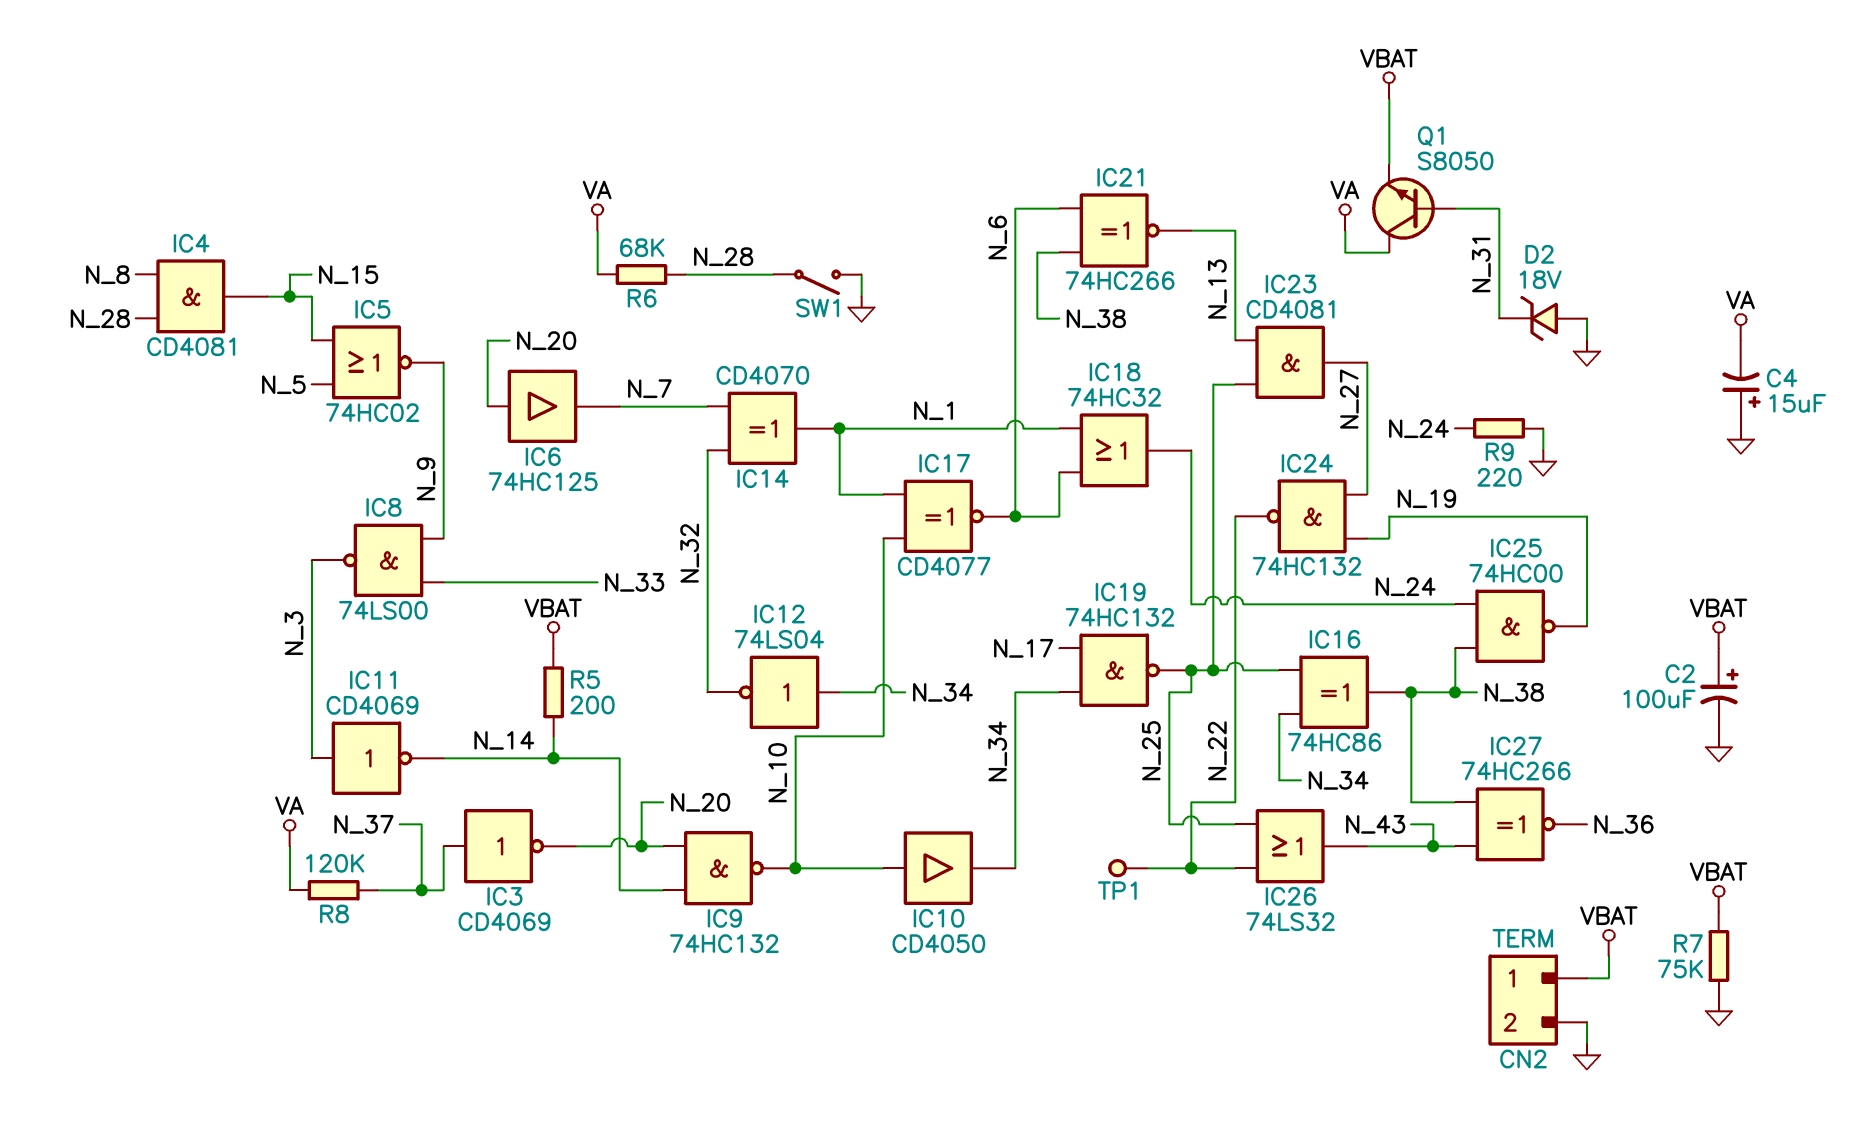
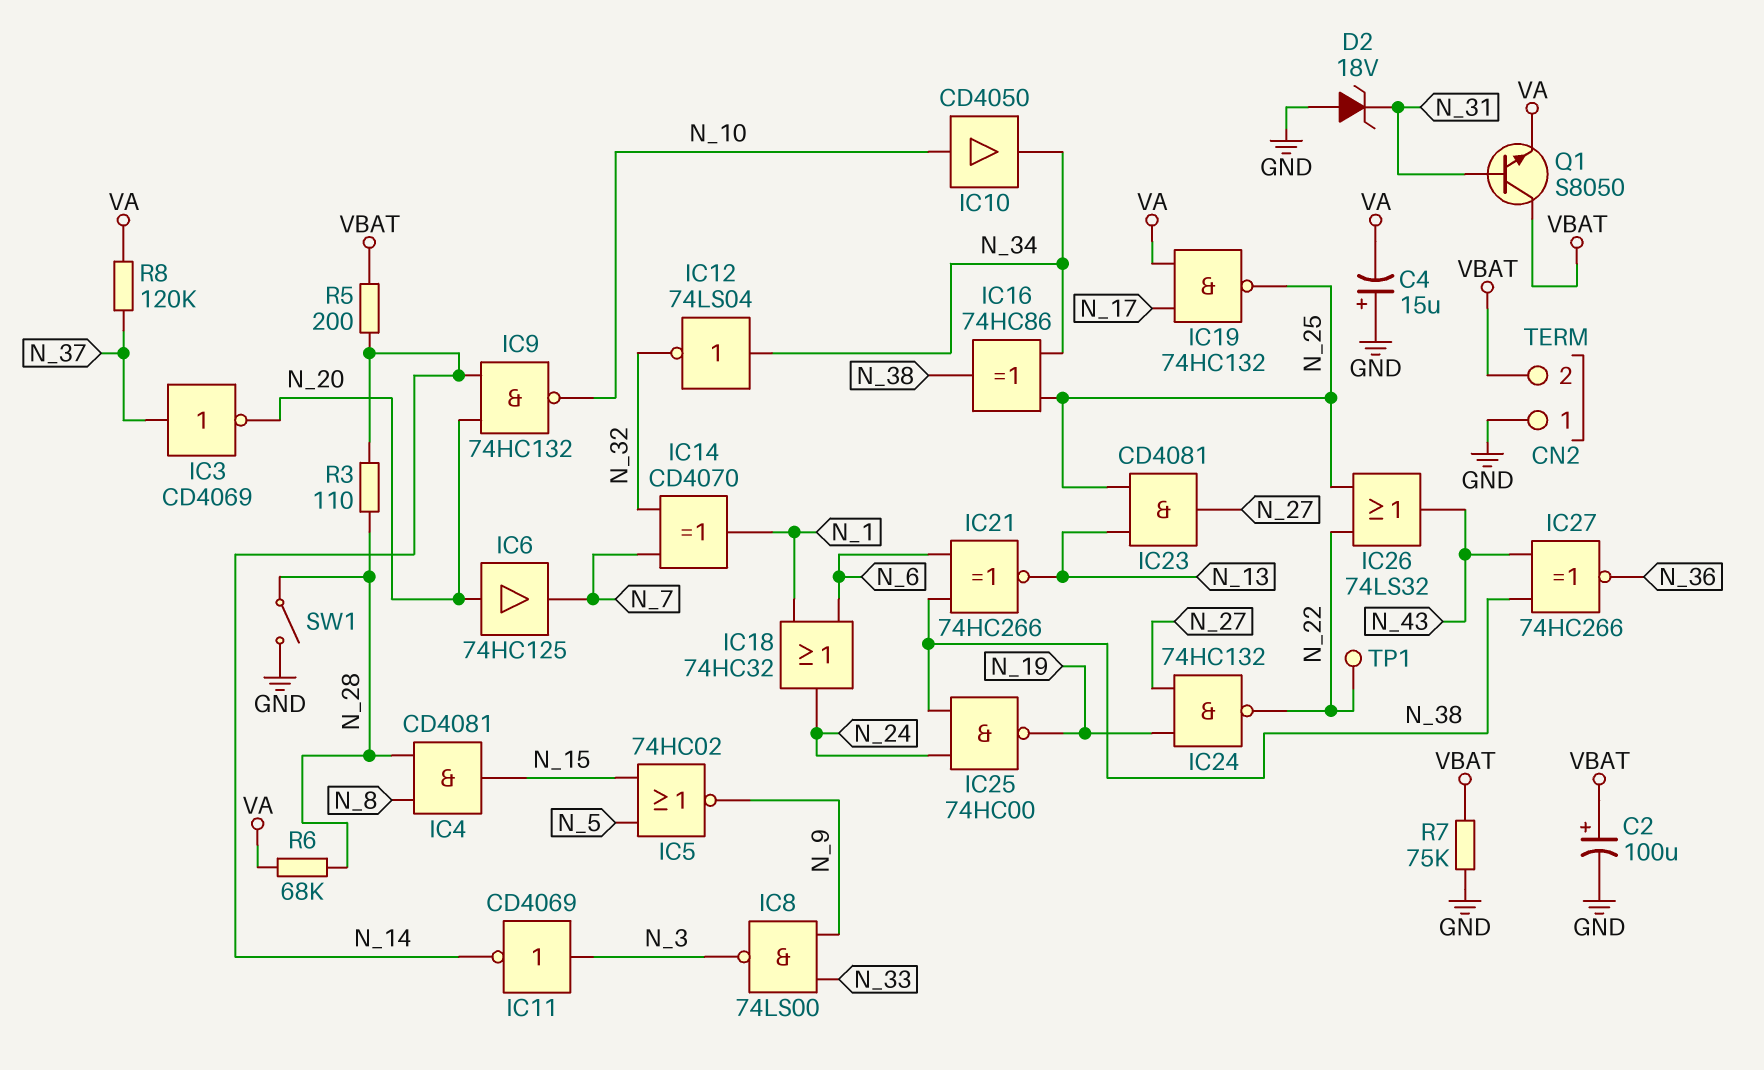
CN2 pin 1: VBAT -> GND
CN2 pin 2: GND -> VBAT
IC17: XNOR CD4077 (in N_1, in N_10, out N_6) -> none
IC19: NAND 74HC132 (in N_17, in N_34, out N_25) -> NAND 74HC132 (in N_17, in VA, out N_25)
Q1: NPN S8050 (B N_31, C VA, E VBAT) -> NPN S8050 (B N_31, C VBAT, E VA)
R3: none -> 110 (N_14, N_28)
R9: 220 (GND, N_24) -> none

